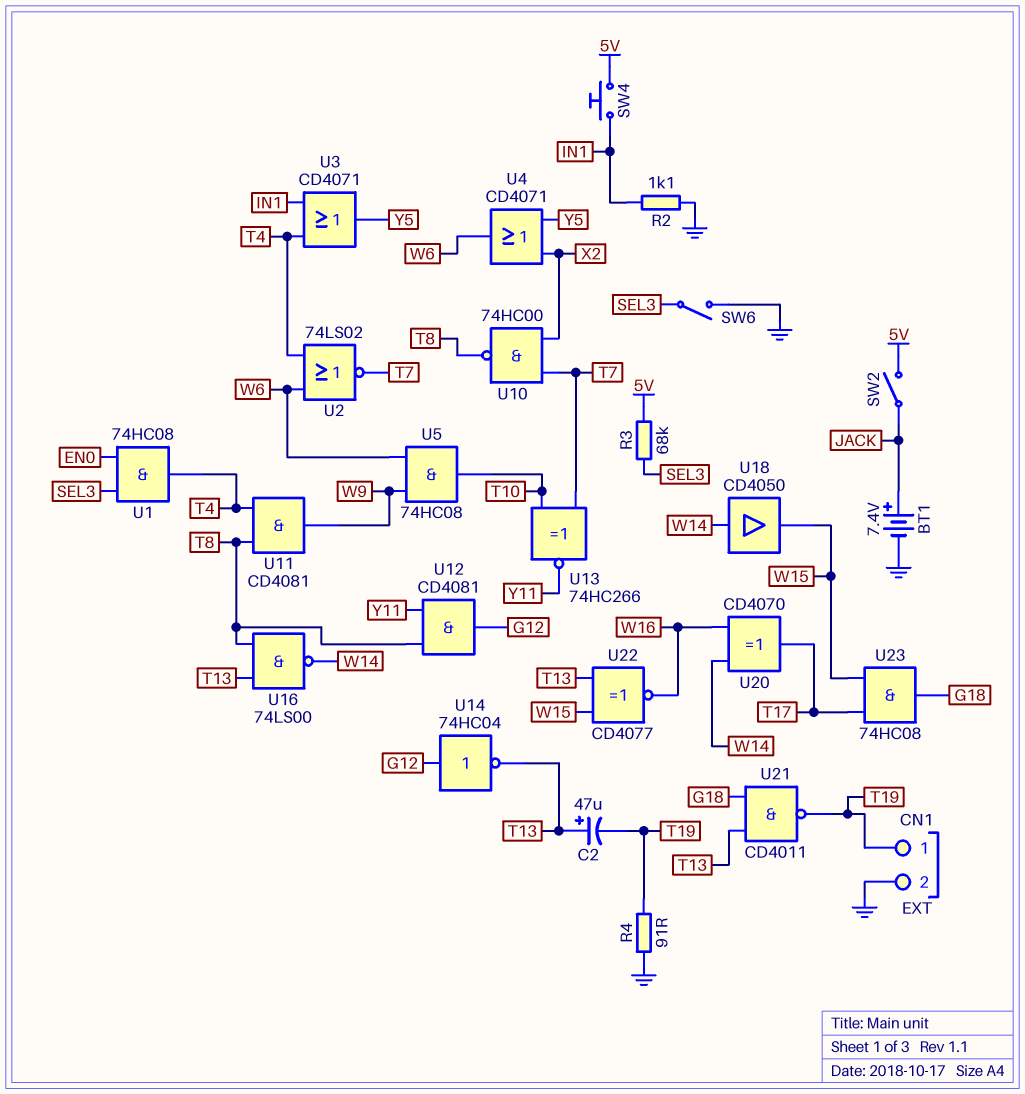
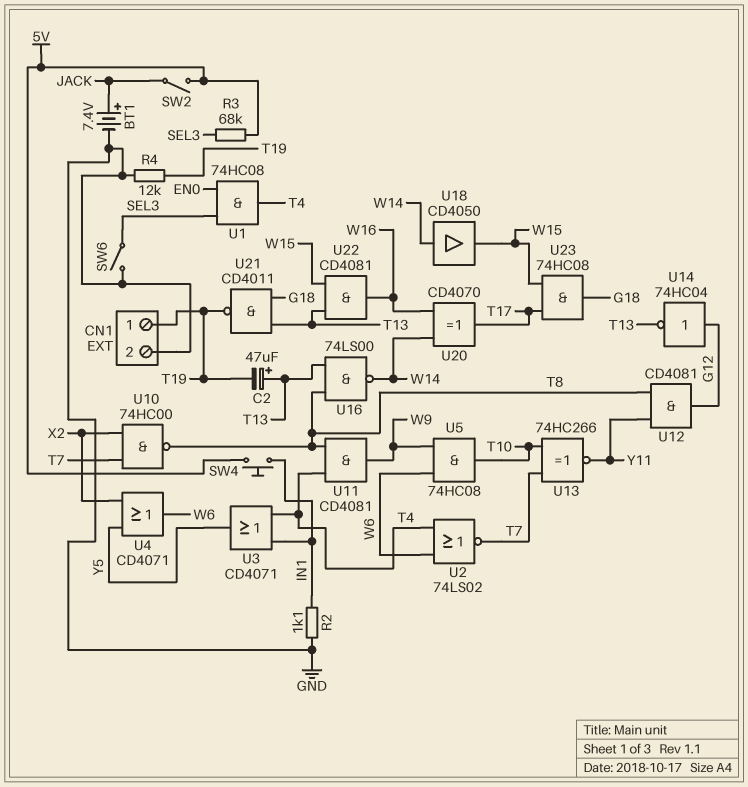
R4: 91 (GND, T19) -> 12k (GND, T19)
U22: XNOR CD4077 (in T13, in W15, out W16) -> AND CD4081 (in T13, in W15, out W16)

